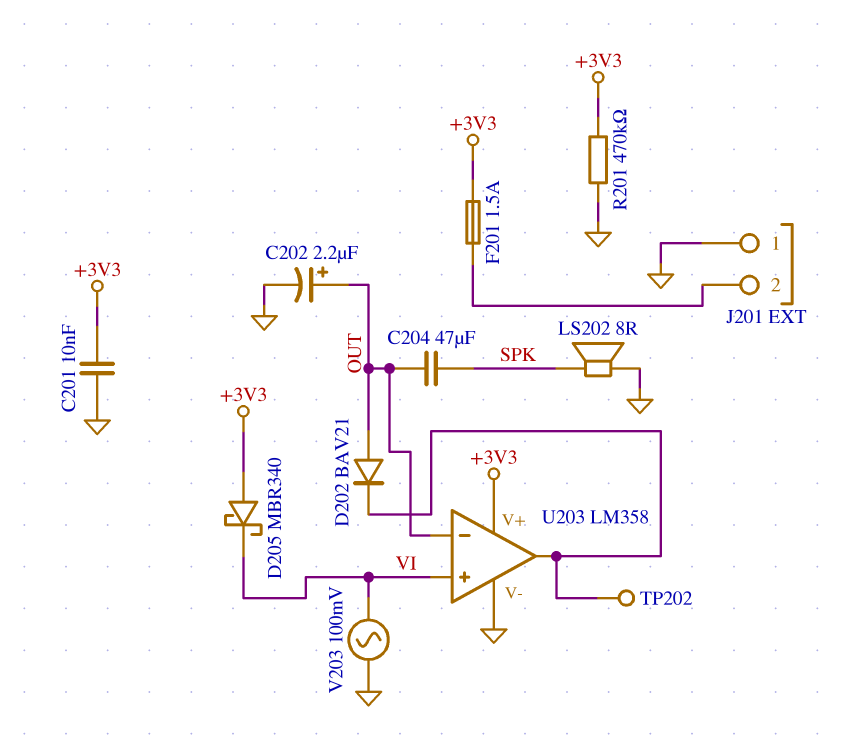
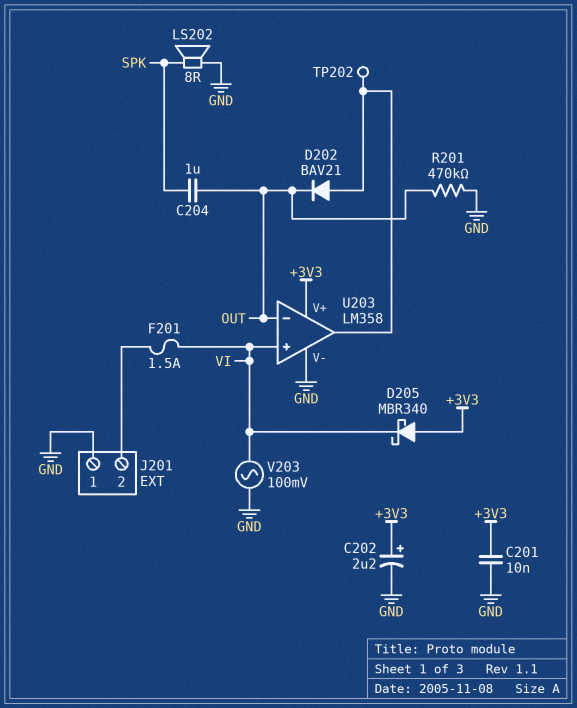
C202: 2.2uF (plus OUT, minus GND) -> 2.2uF (plus +3V3, minus GND)
C204: 47uF (OUT, SPK) -> 1uF (OUT, SPK)
D202: diode BAV21 (A OUT, K U203/out) -> diode BAV21 (A U203/out, K OUT)
F201: 1.5A (+3V3, J201/2) -> 1.5A (J201/2, VI)
R201: 470k (+3V3, GND) -> 470k (GND, OUT)

